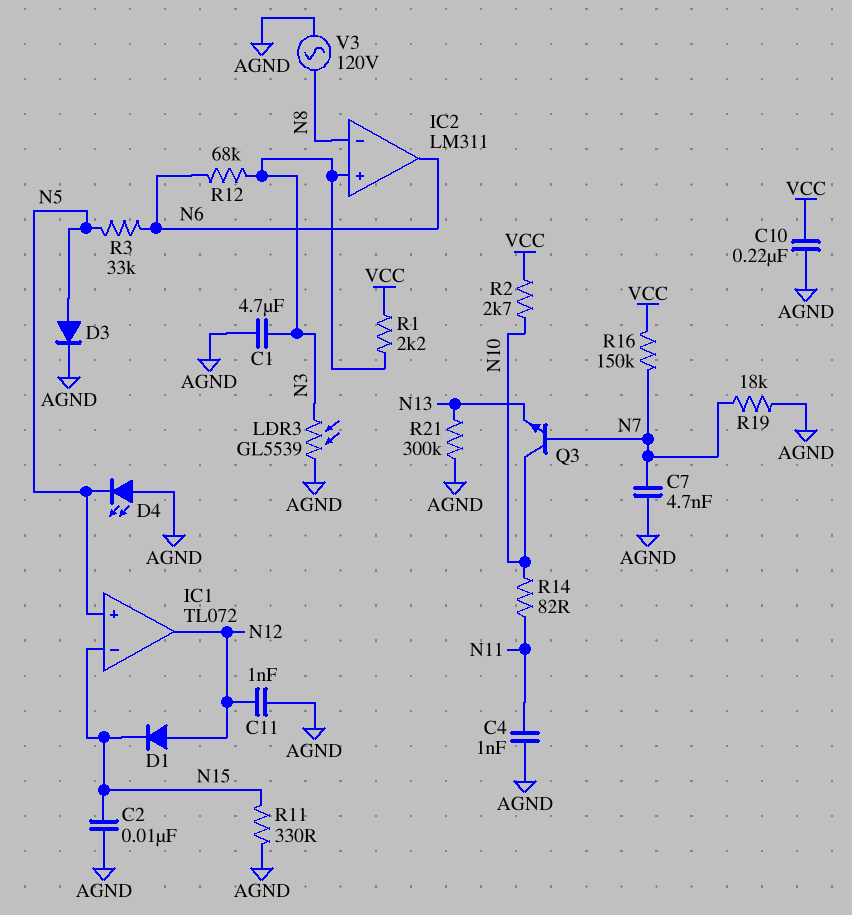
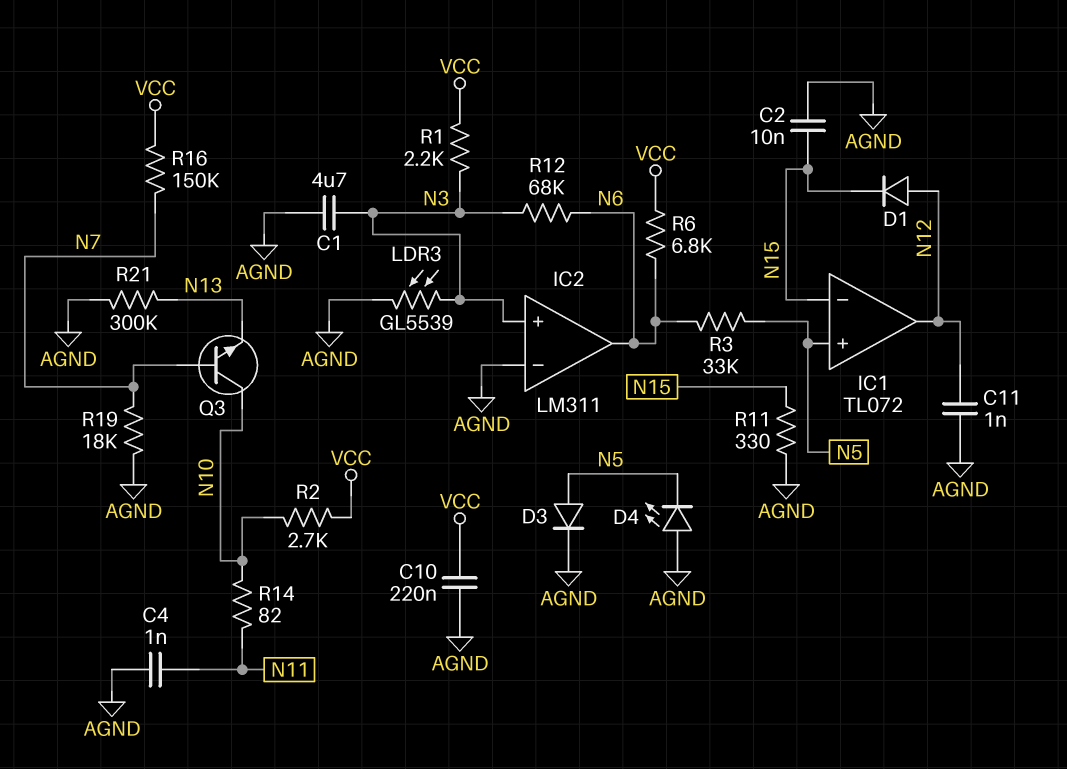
C7: 4.7nF (AGND, N7) -> none
IC2 pin in-: N8 -> AGND
R6: none -> 6.8k (N6, VCC)
V3: AC 120V (AGND, N8) -> none

